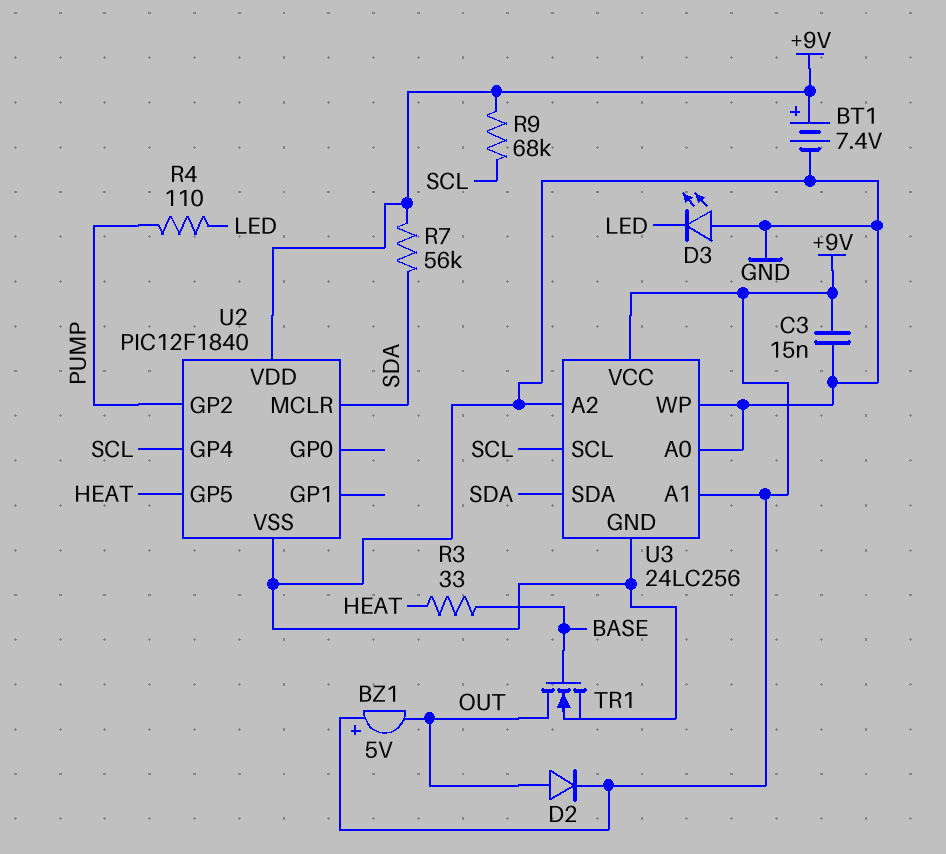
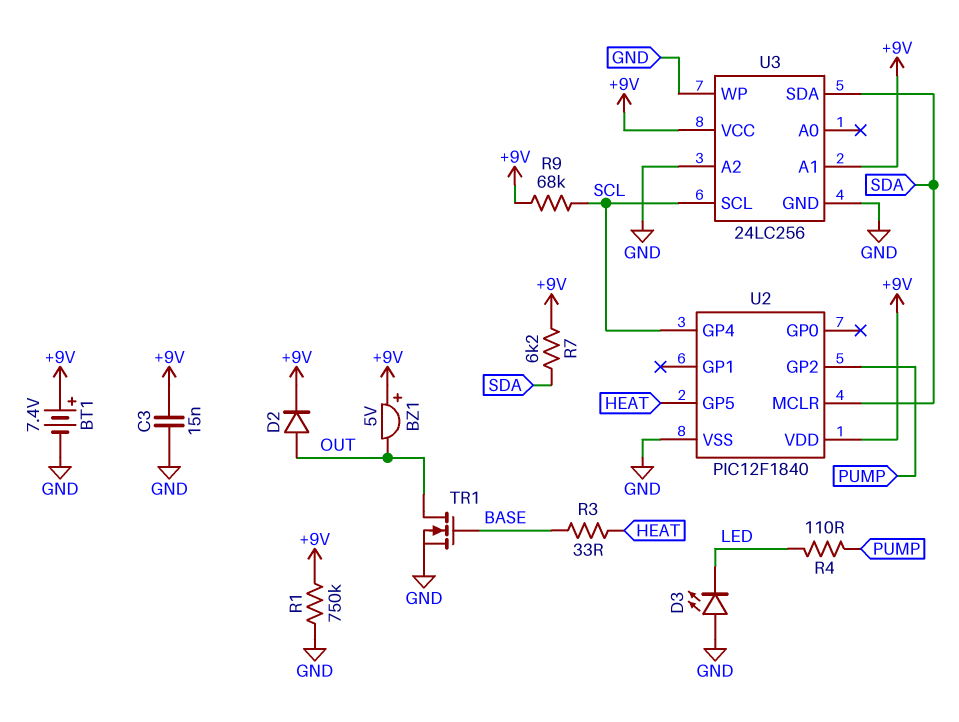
R1: none -> 750k (+9V, GND)
R7: 56k (+9V, SDA) -> 6.2k (+9V, SDA)
U3 pin A0: GND -> none

